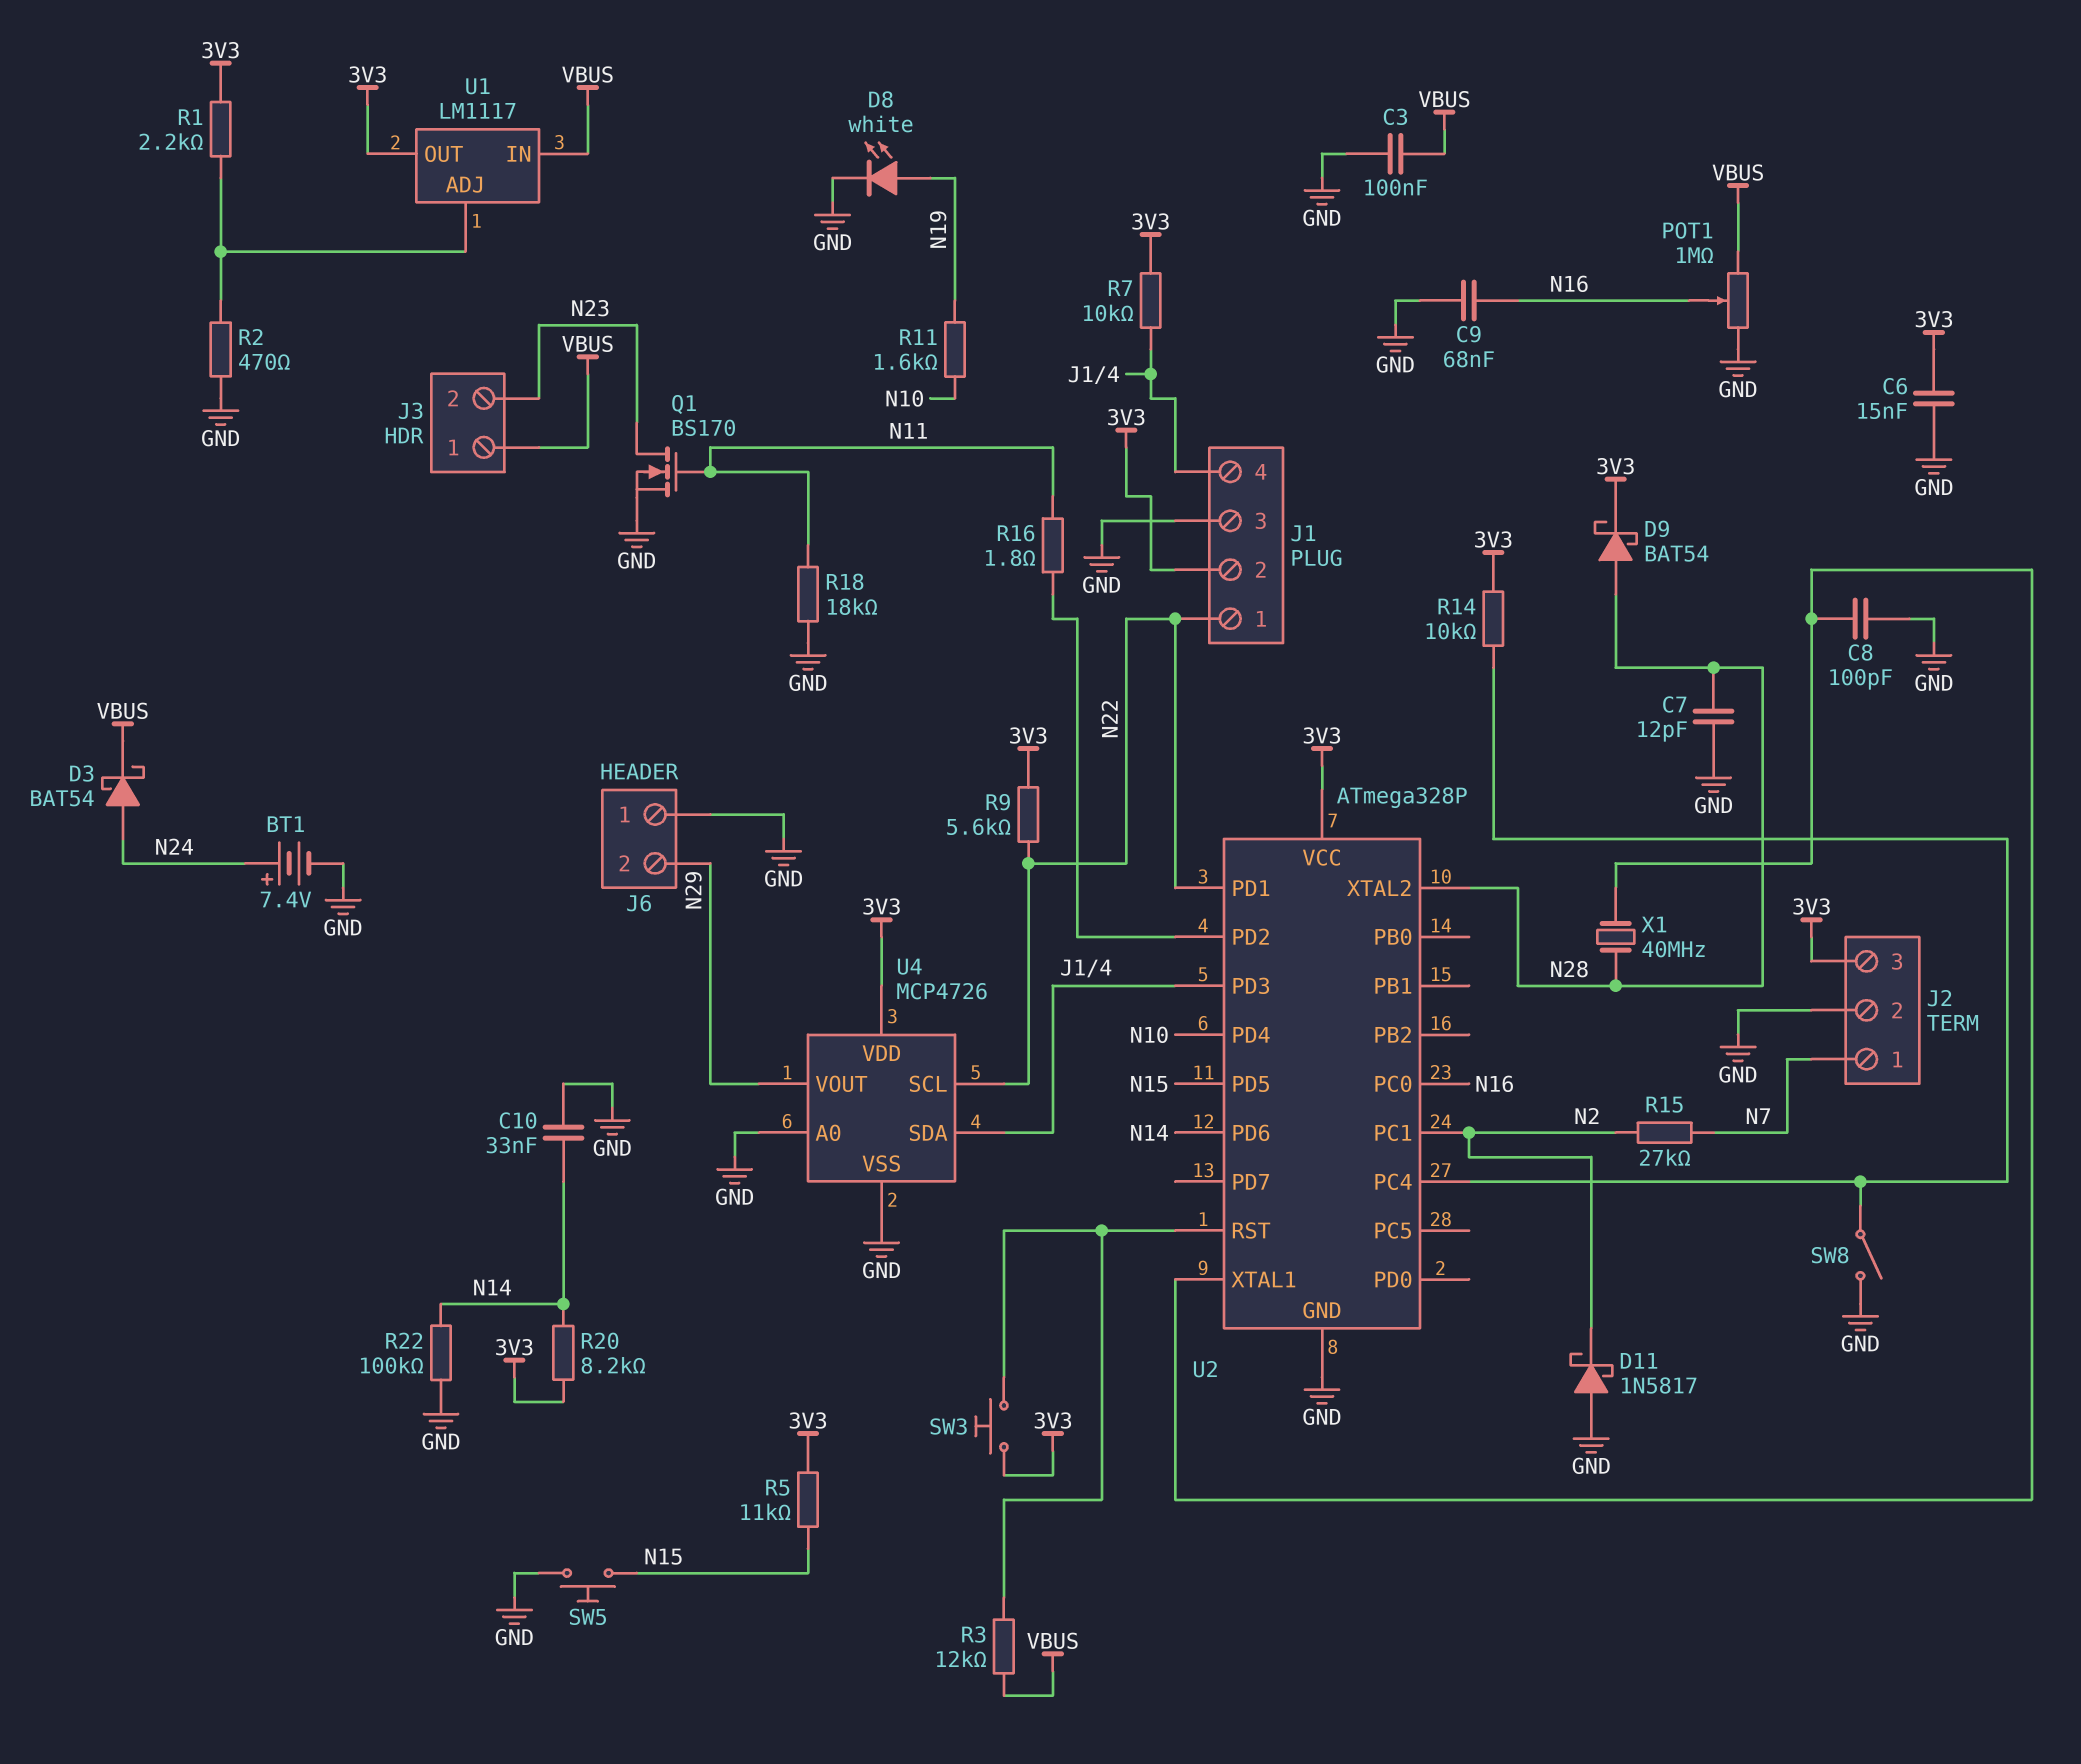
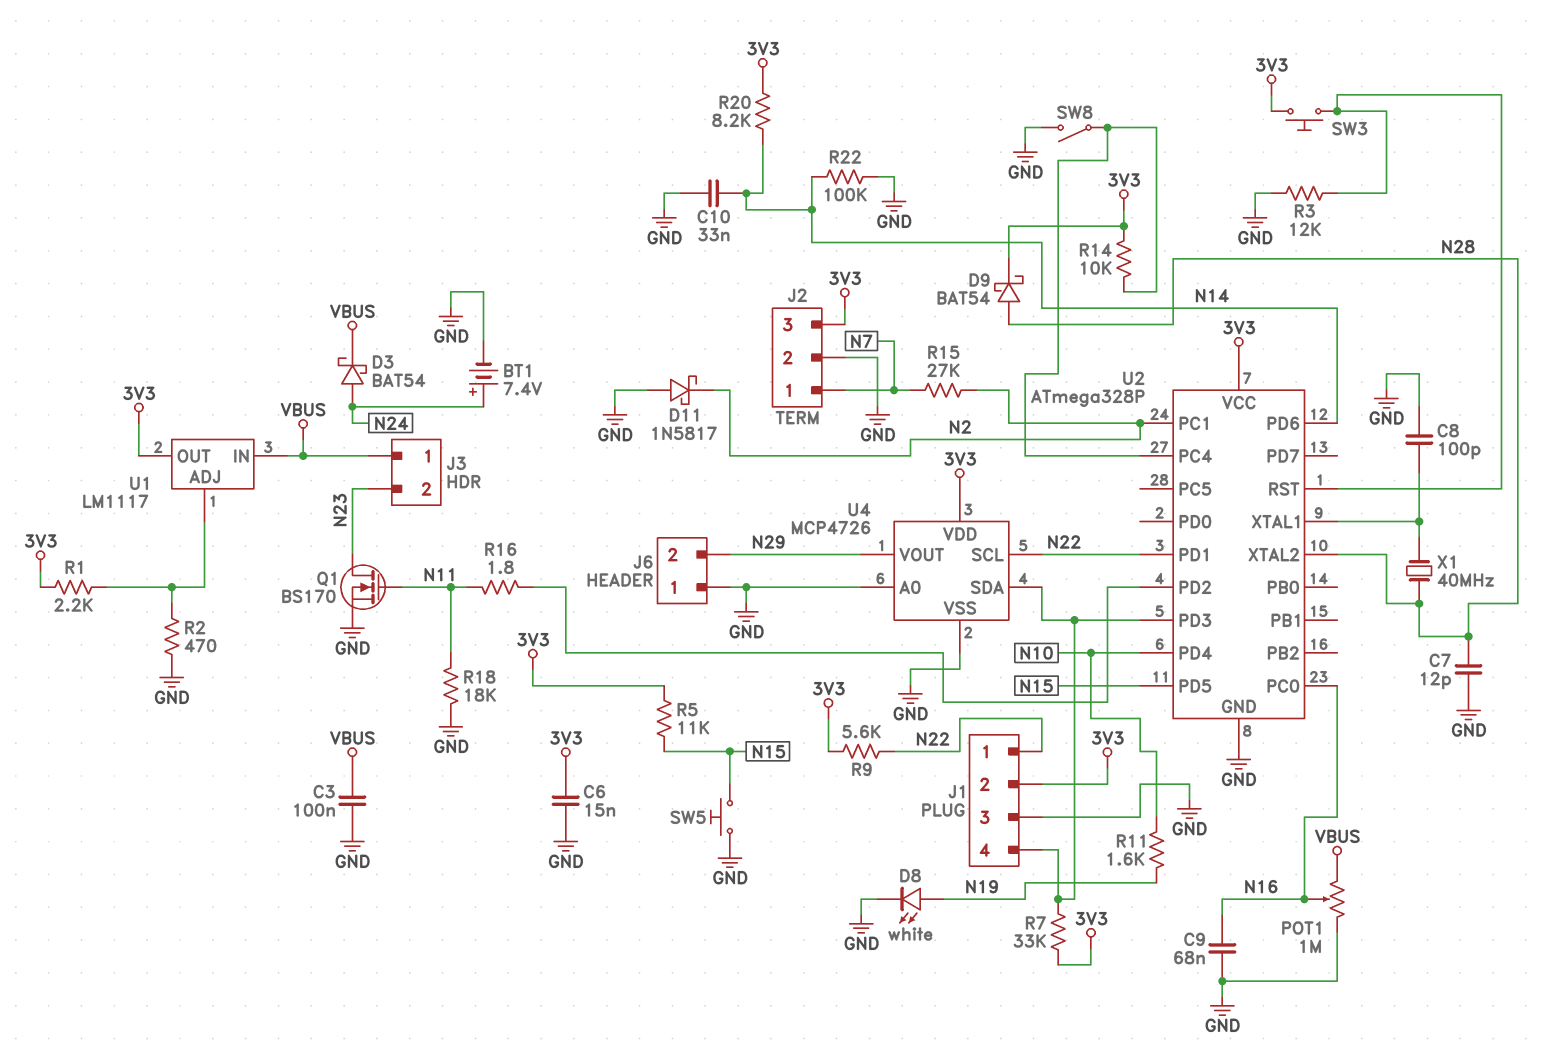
R3: 12k (U2/RST, VBUS) -> 12k (GND, U2/RST)
R7: 10k (3V3, J1/4) -> 33k (3V3, J1/4)

